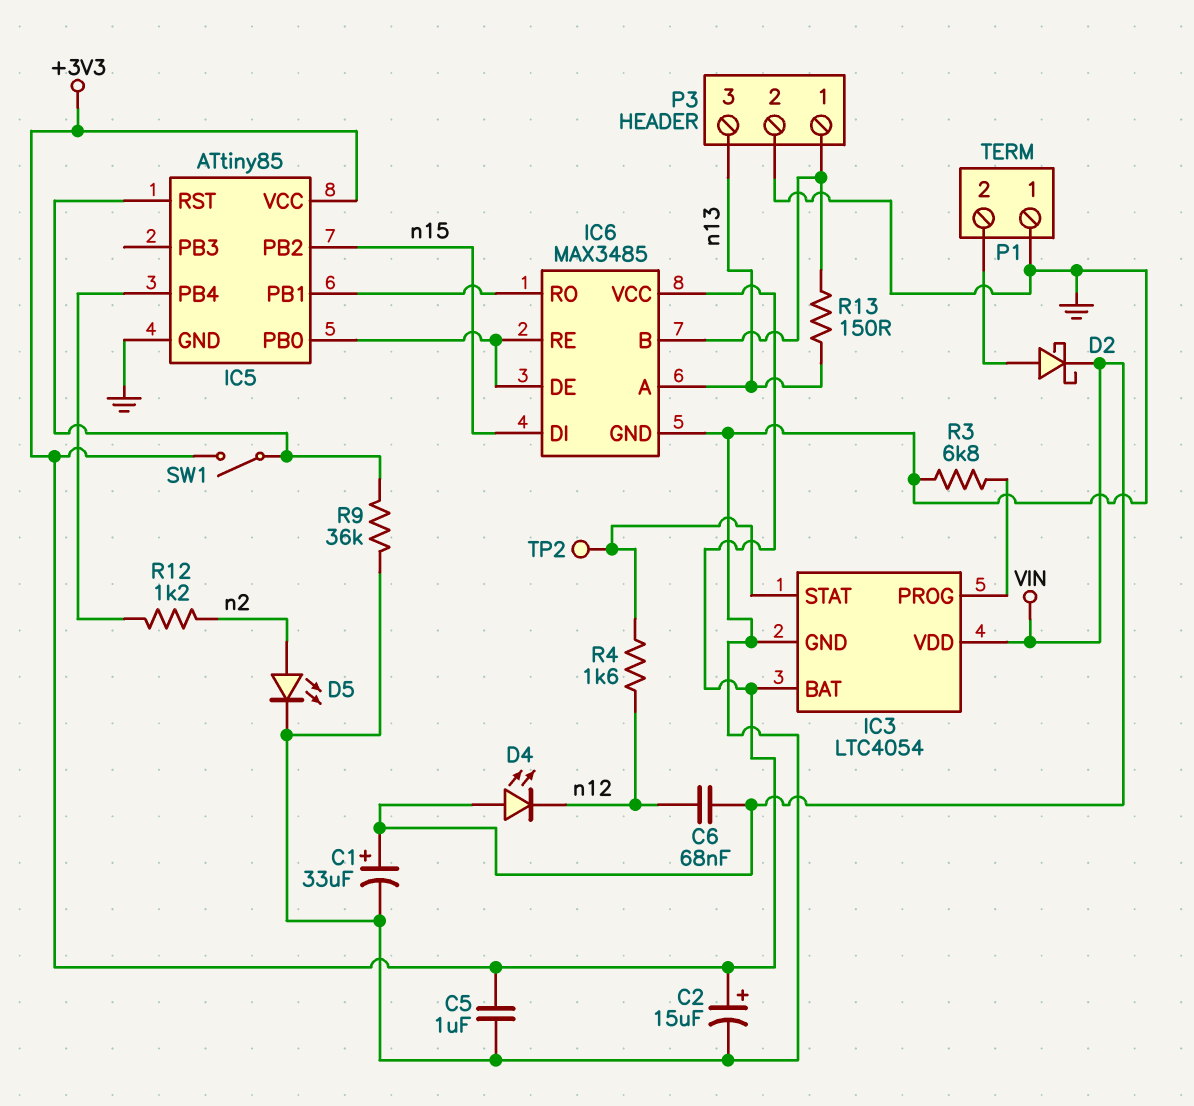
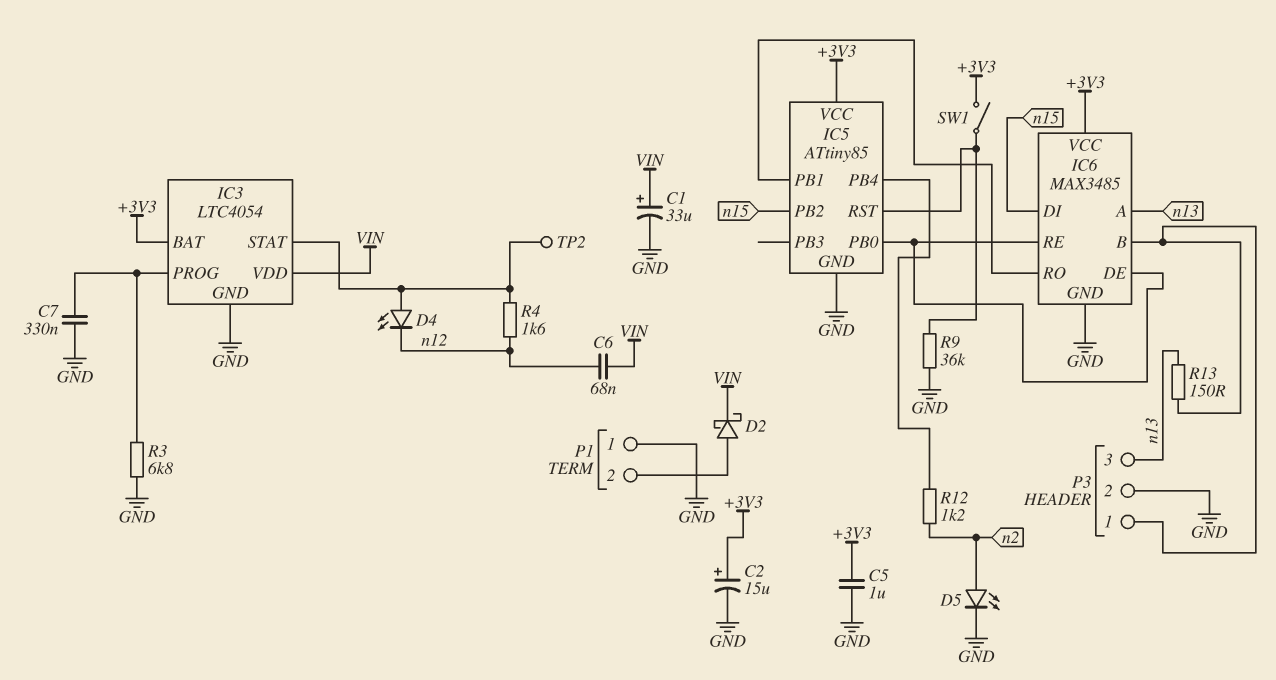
C7: none -> 330nF (GND, IC3/PROG)
D4: LED (A VIN, K n12) -> LED (A IC3/STAT, K n12)

